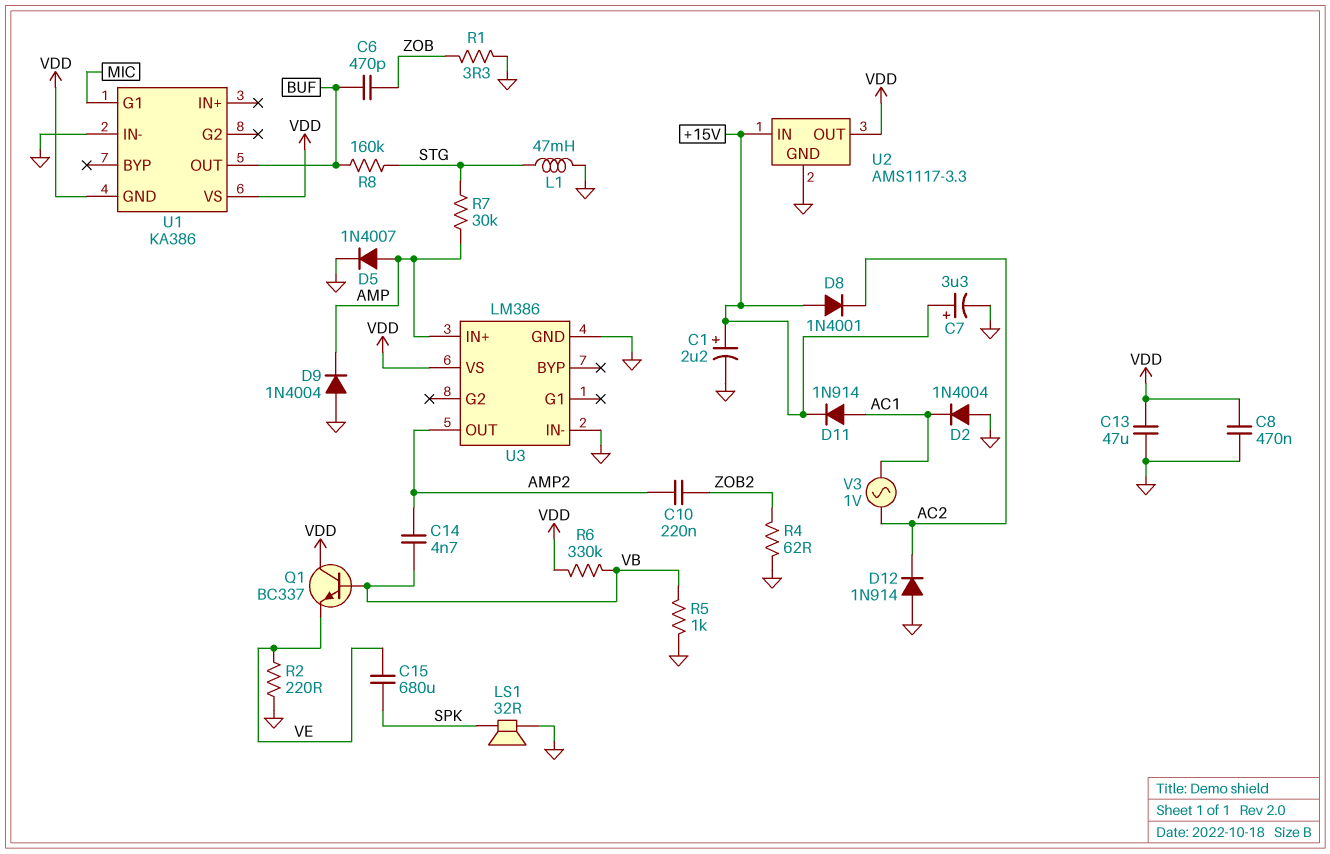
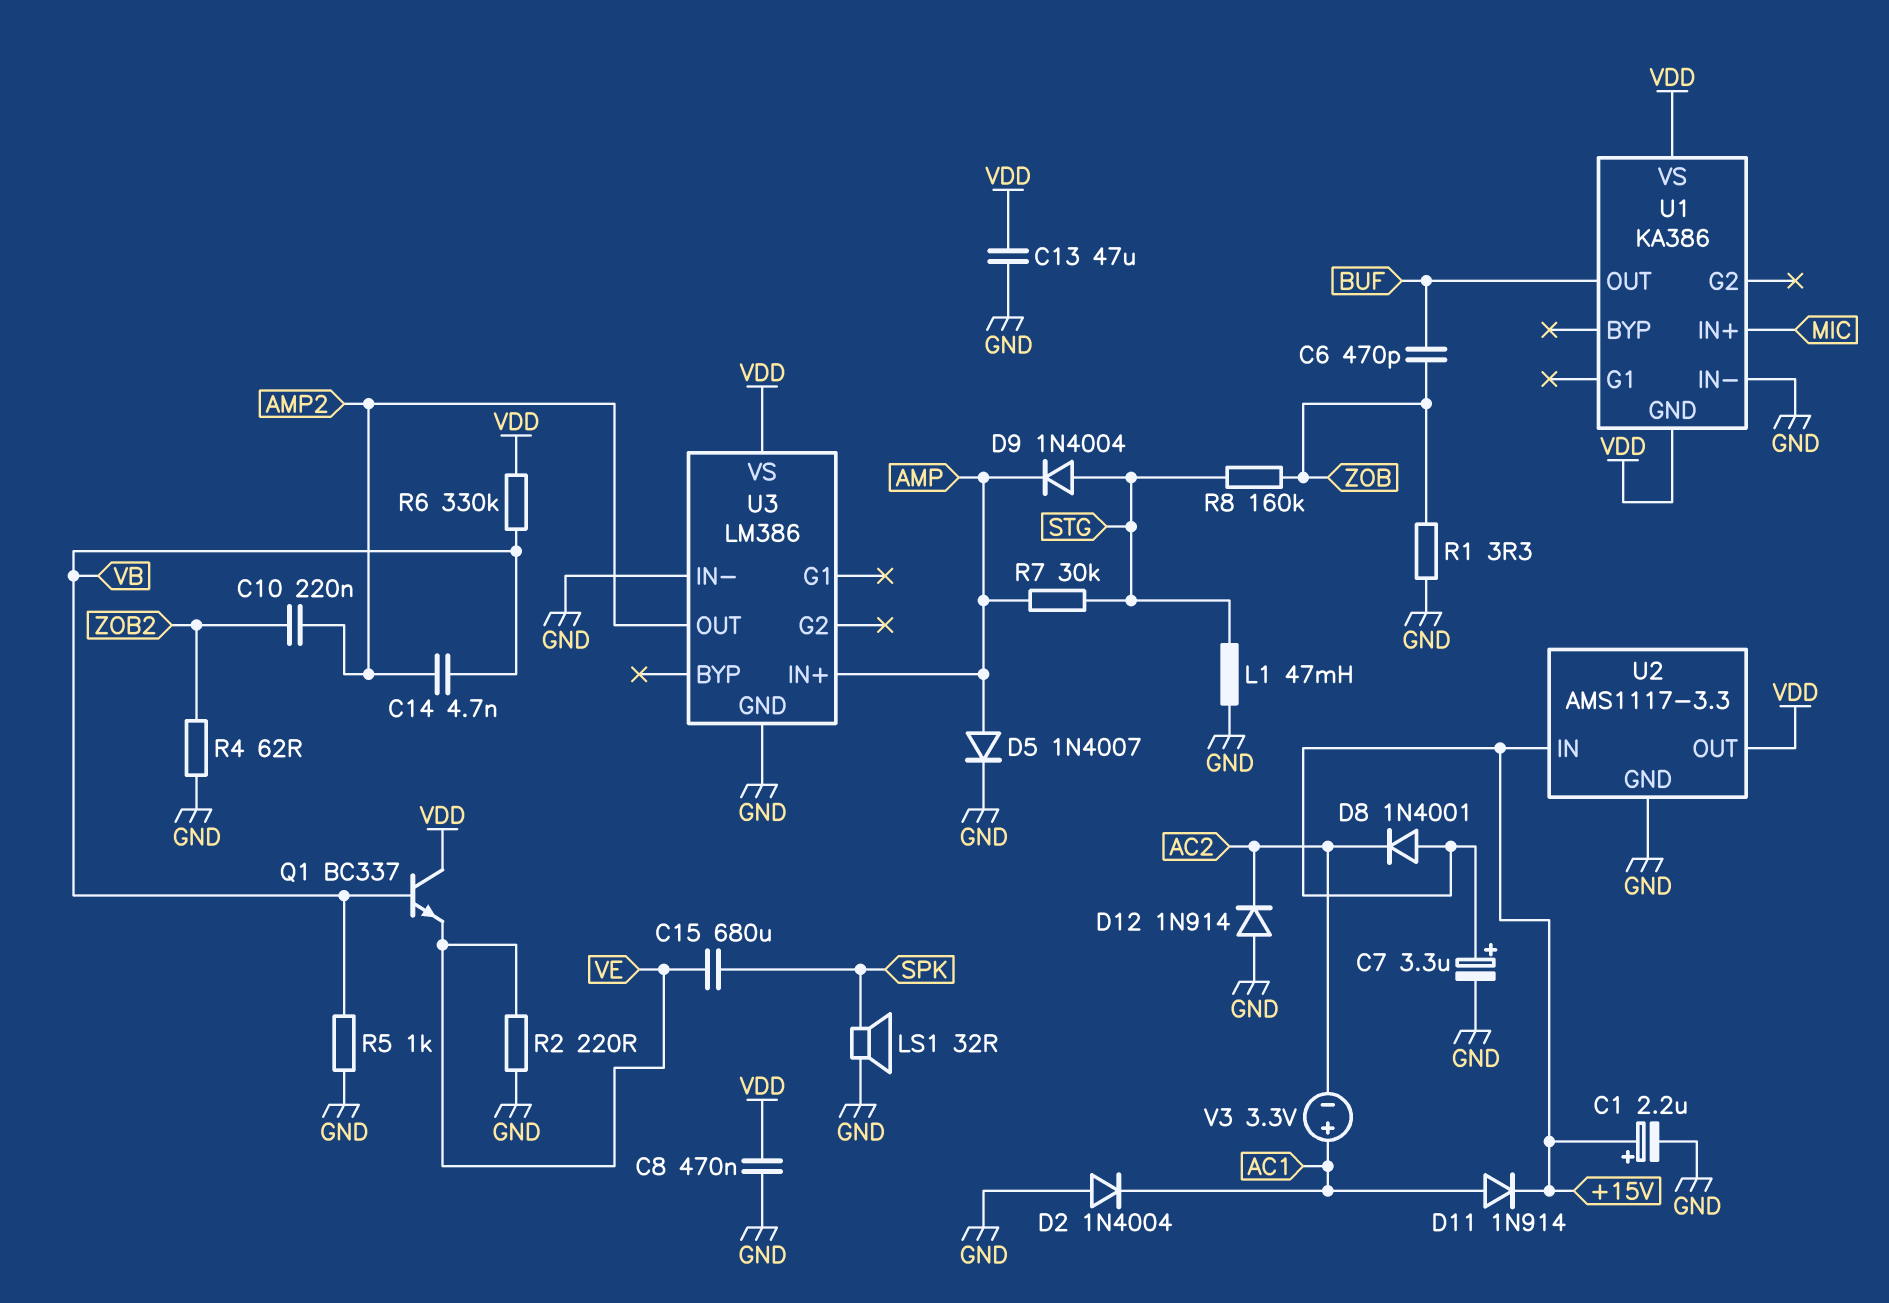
D9: diode 1N4004 (A GND, K AMP) -> diode 1N4004 (A STG, K AMP)
R8: 160k (BUF, STG) -> 160k (STG, ZOB)
U1 pin G1: MIC -> none
U1 pin IN+: none -> MIC
V3: AC 1V (AC1, AC2) -> 3.3V (plus AC1, minus AC2)

